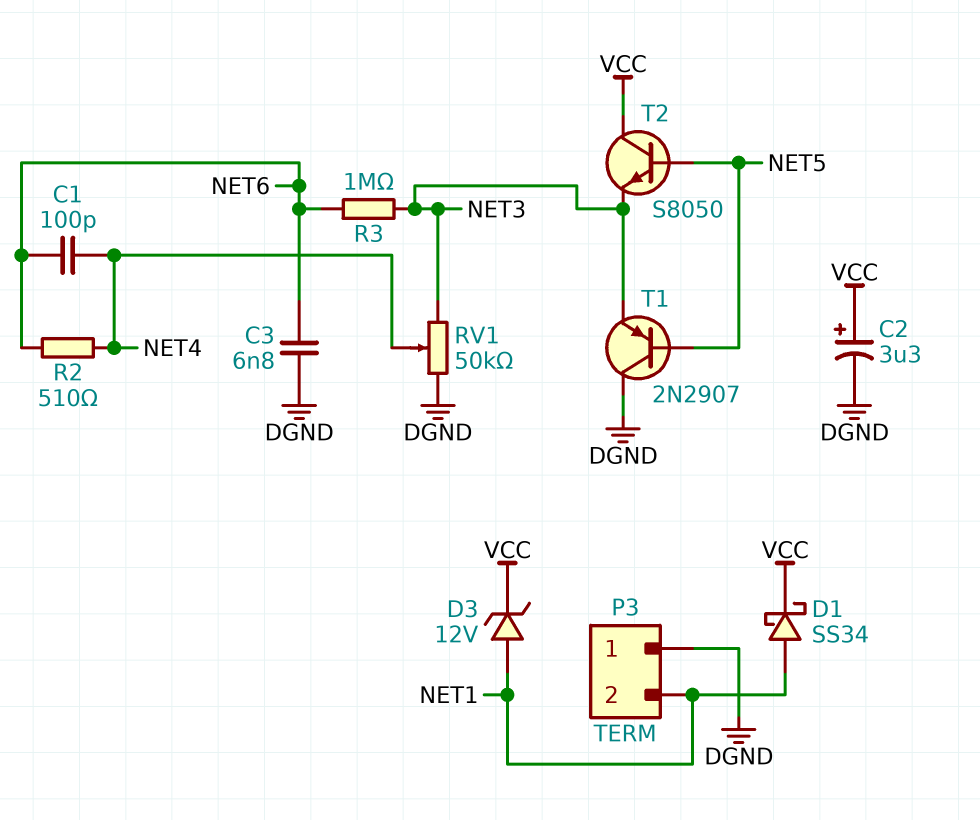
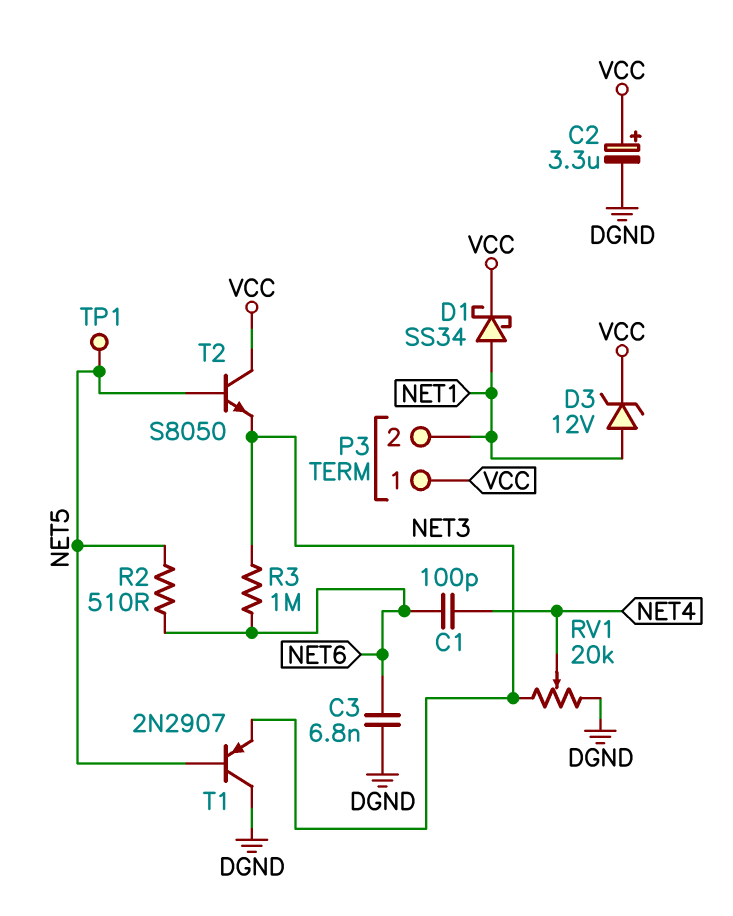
P3 pin 1: DGND -> VCC
R2: 510 (NET4, NET6) -> 510 (NET5, NET6)
RV1: 50k (DGND, NET3, wiper NET4) -> 20k (DGND, NET3, wiper NET4)
TP1: none -> test point (NET5)

